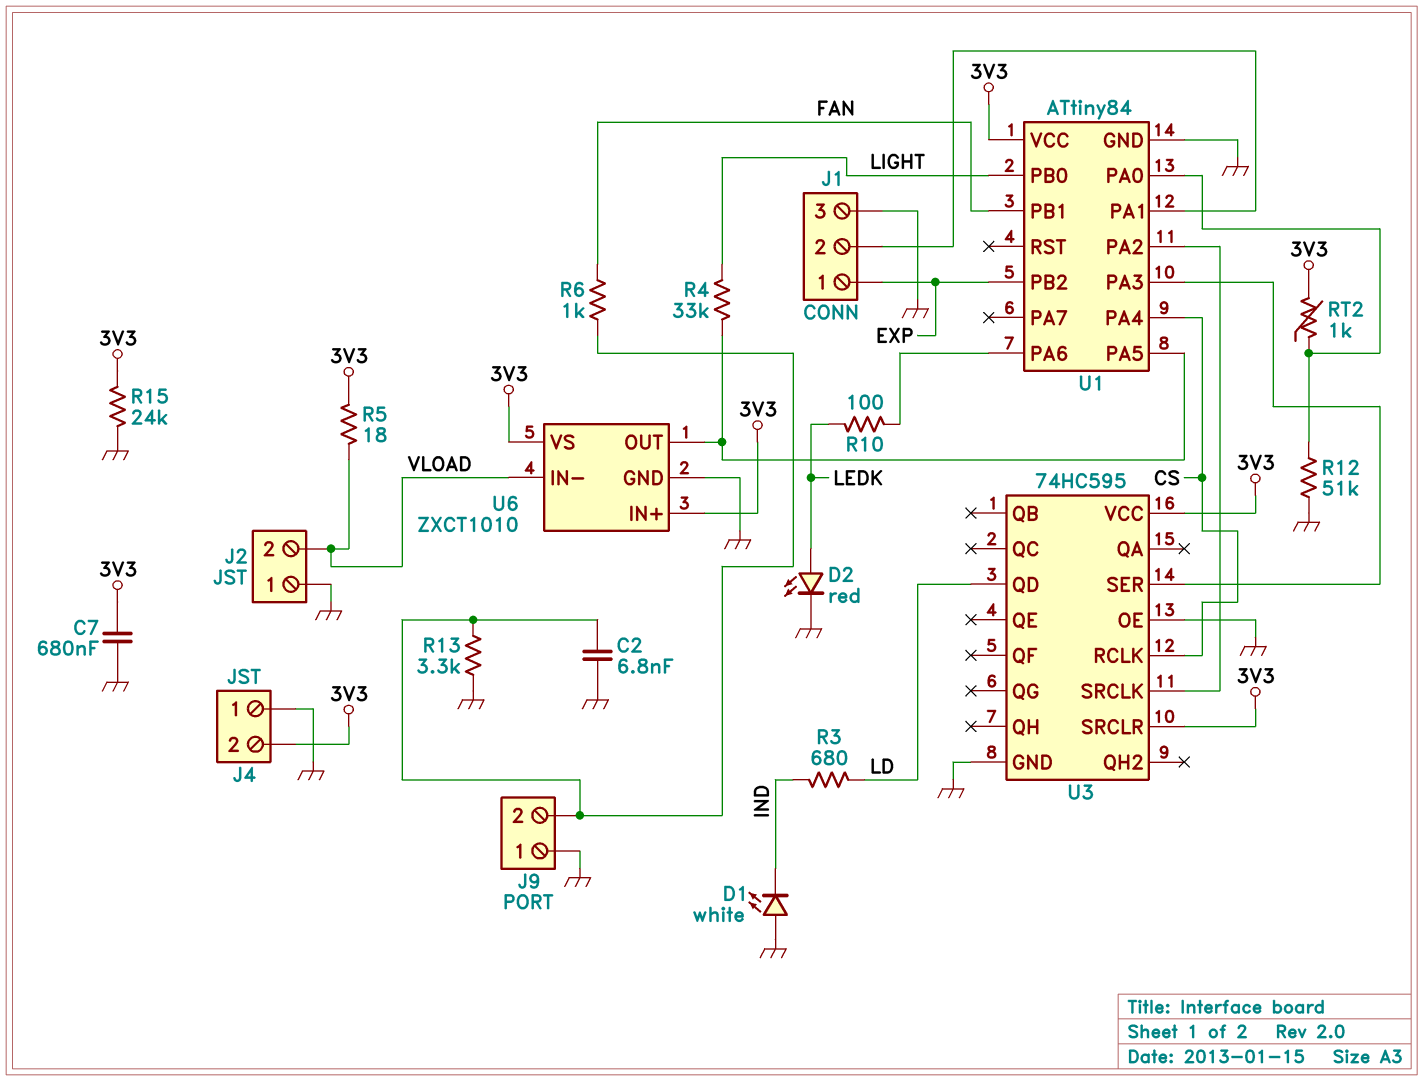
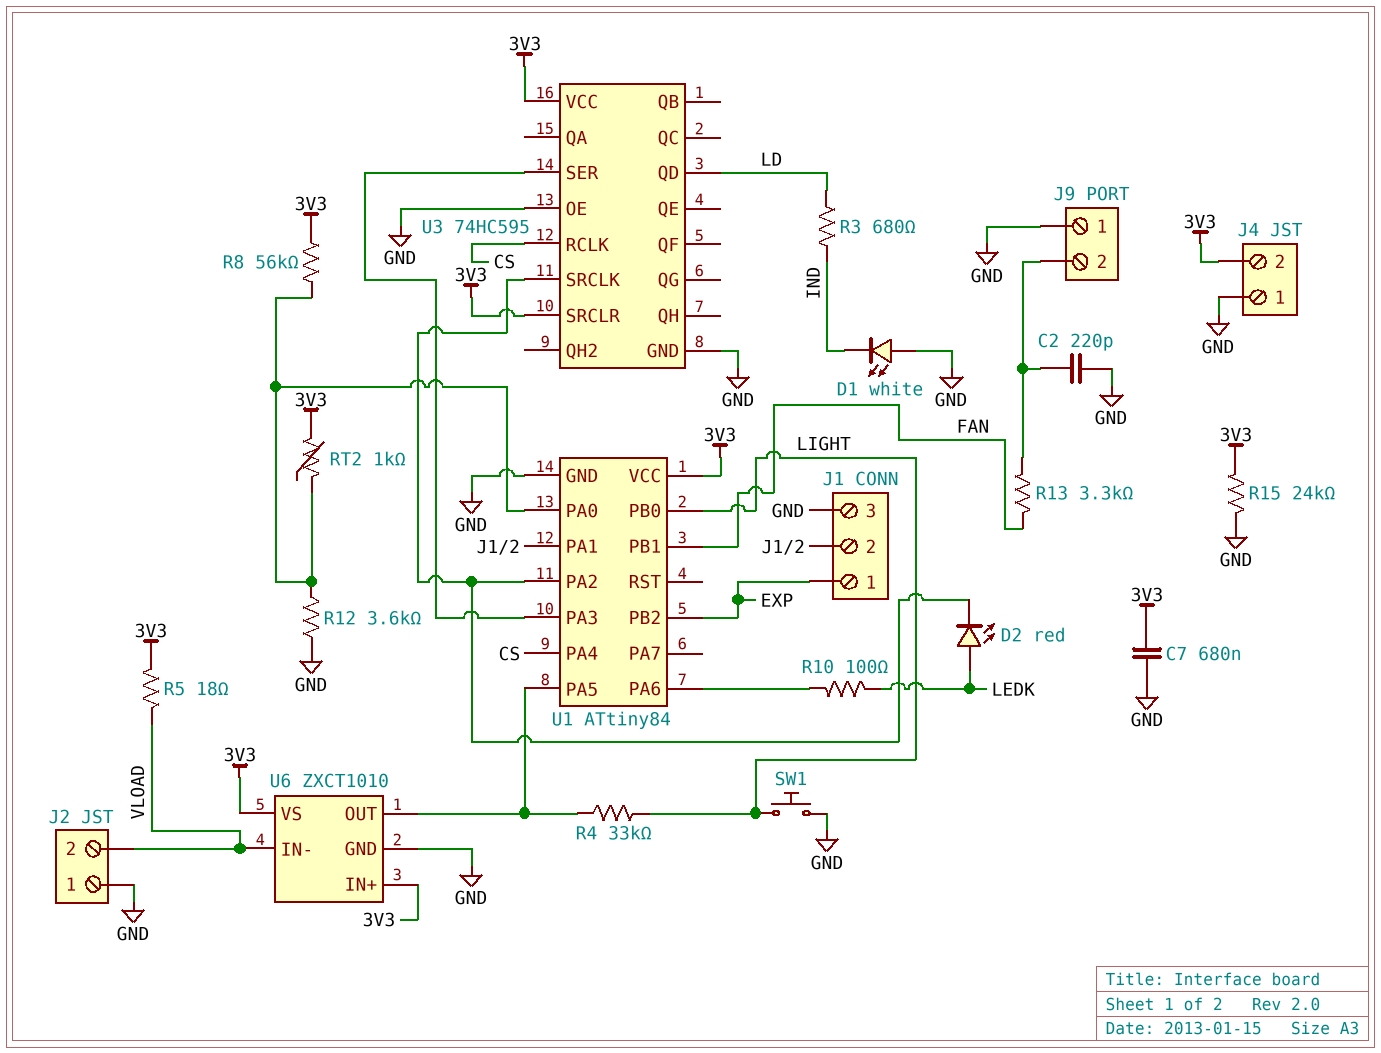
C2: 6.8nF (GND, J9/2) -> 220pF (GND, J9/2)
D2: LED red (A LEDK, K GND) -> LED red (A LEDK, K U1/PA2)
R6: 1k (FAN, J9/2) -> none
R8: none -> 56k (3V3, U1/PA0)
R12: 51k (GND, U1/PA0) -> 3.6k (GND, U1/PA0)
R13: 3.3k (GND, J9/2) -> 3.3k (FAN, J9/2)
SW1: none -> button (GND, LIGHT)

